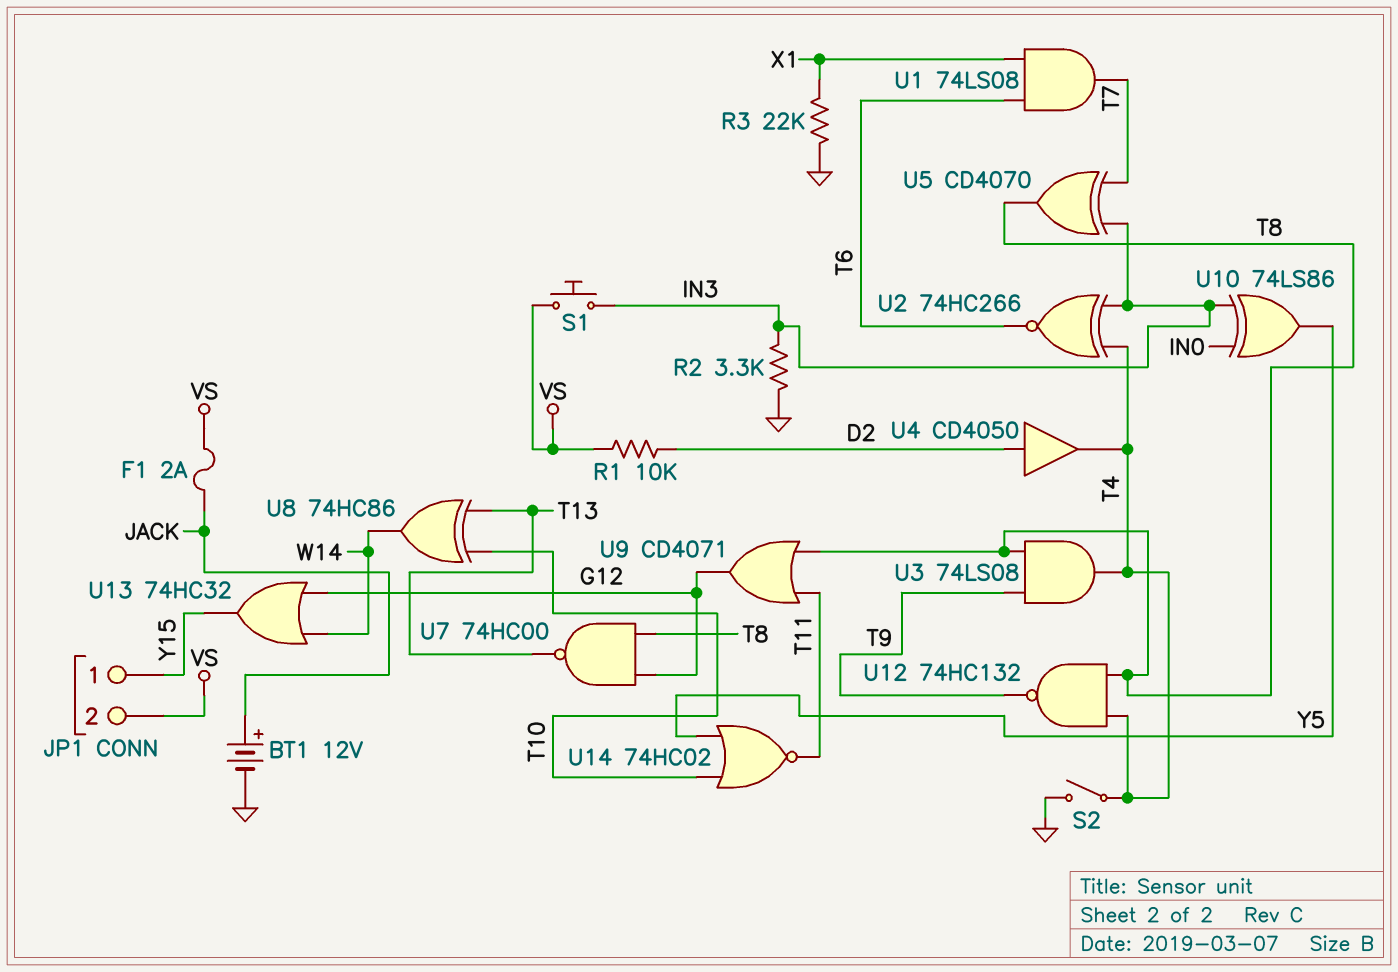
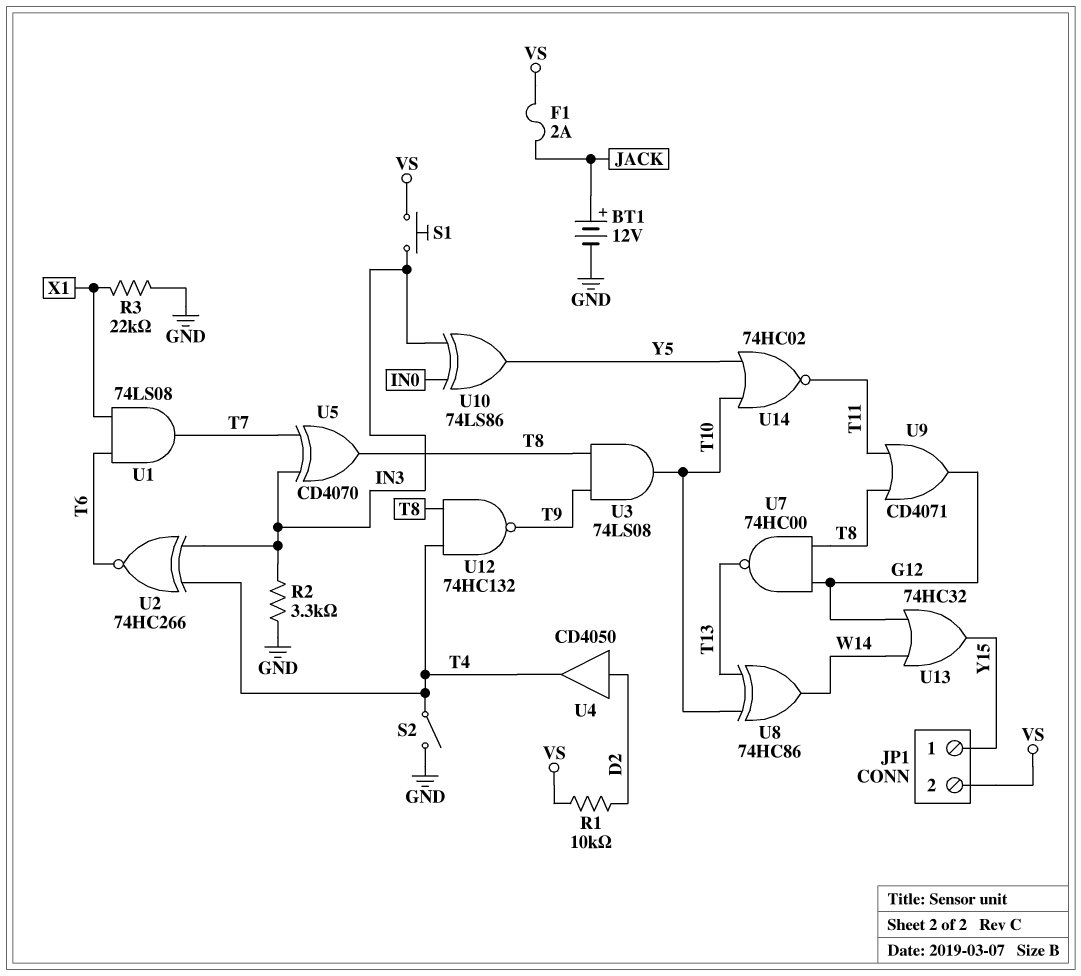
U3: AND 74LS08 (in T8, in T9, out T4) -> AND 74LS08 (in T8, in T9, out T10)

